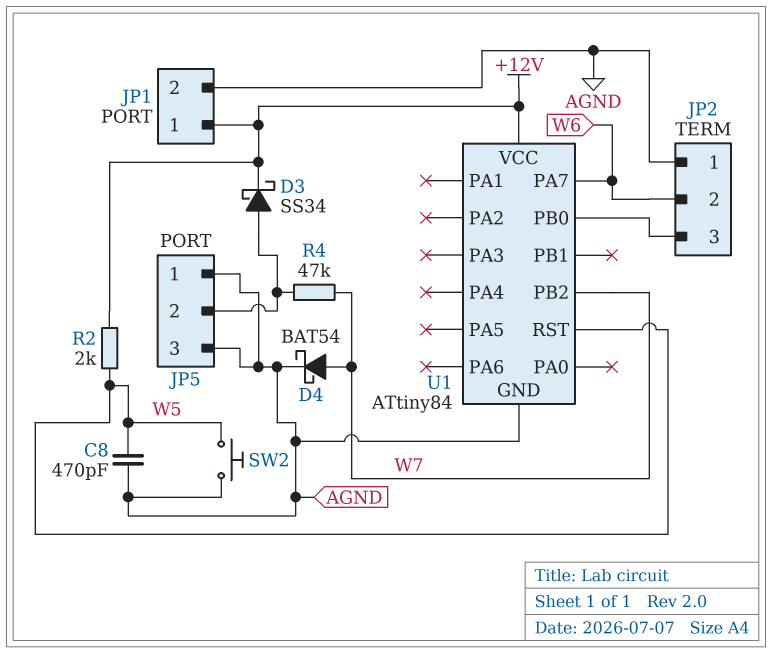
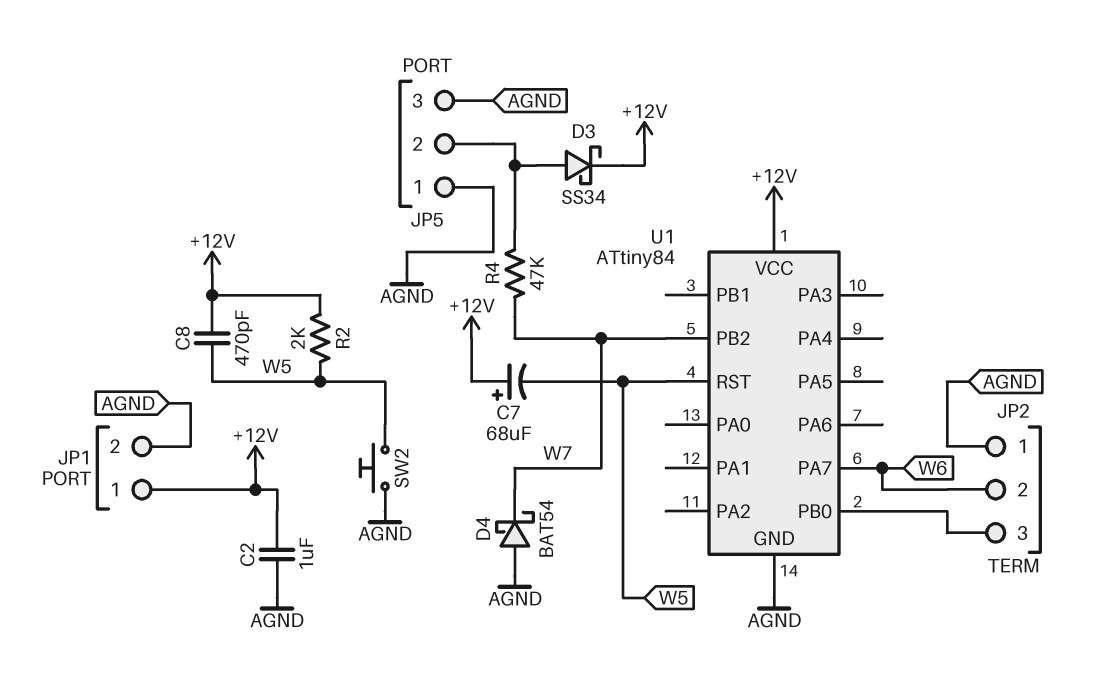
C2: none -> 1uF (+12V, AGND)
C7: none -> 68uF (plus +12V, minus W5)
C8: 470pF (AGND, W5) -> 470pF (+12V, W5)
D4: schottky BAT54 (A W7, K AGND) -> schottky BAT54 (A AGND, K W7)

